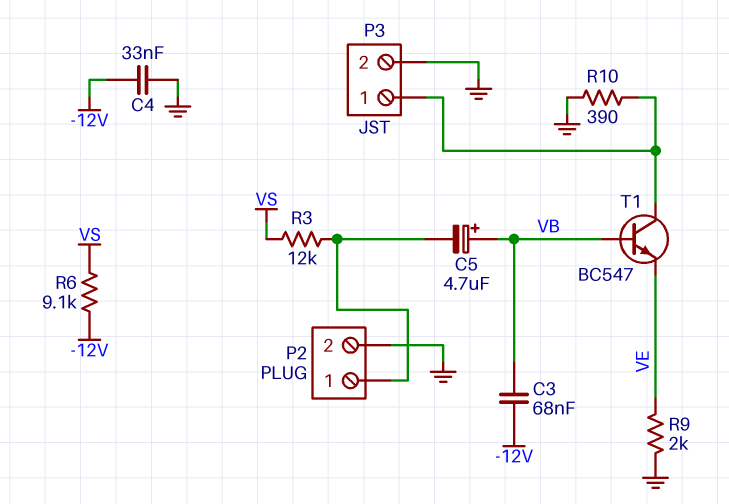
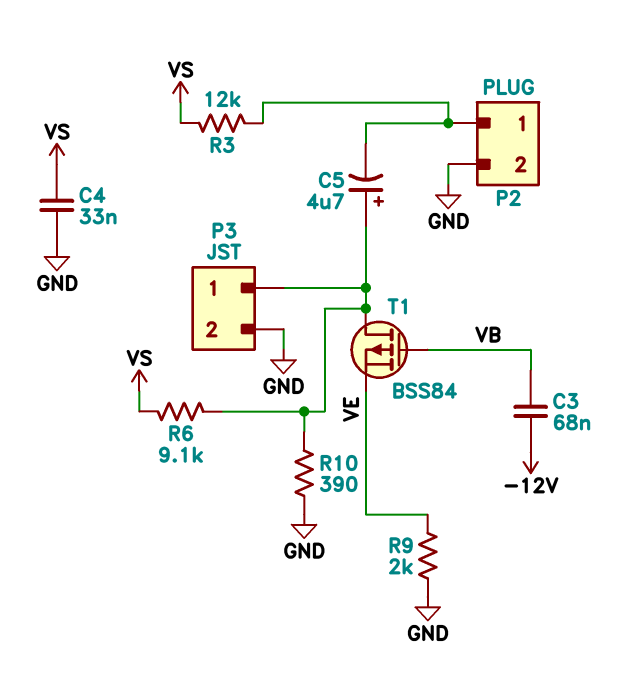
C4: 33nF (-12V, GND) -> 33nF (GND, VS)
C5: 4.7uF (plus VB, minus P2/1) -> 4.7uF (plus P3/1, minus P2/1)
R6: 9.1k (-12V, VS) -> 9.1k (P3/1, VS)
T1: NPN BC547 (B VB, C P3/1, E VE) -> PMOS BSS84 (G VB, D P3/1, S VE)

